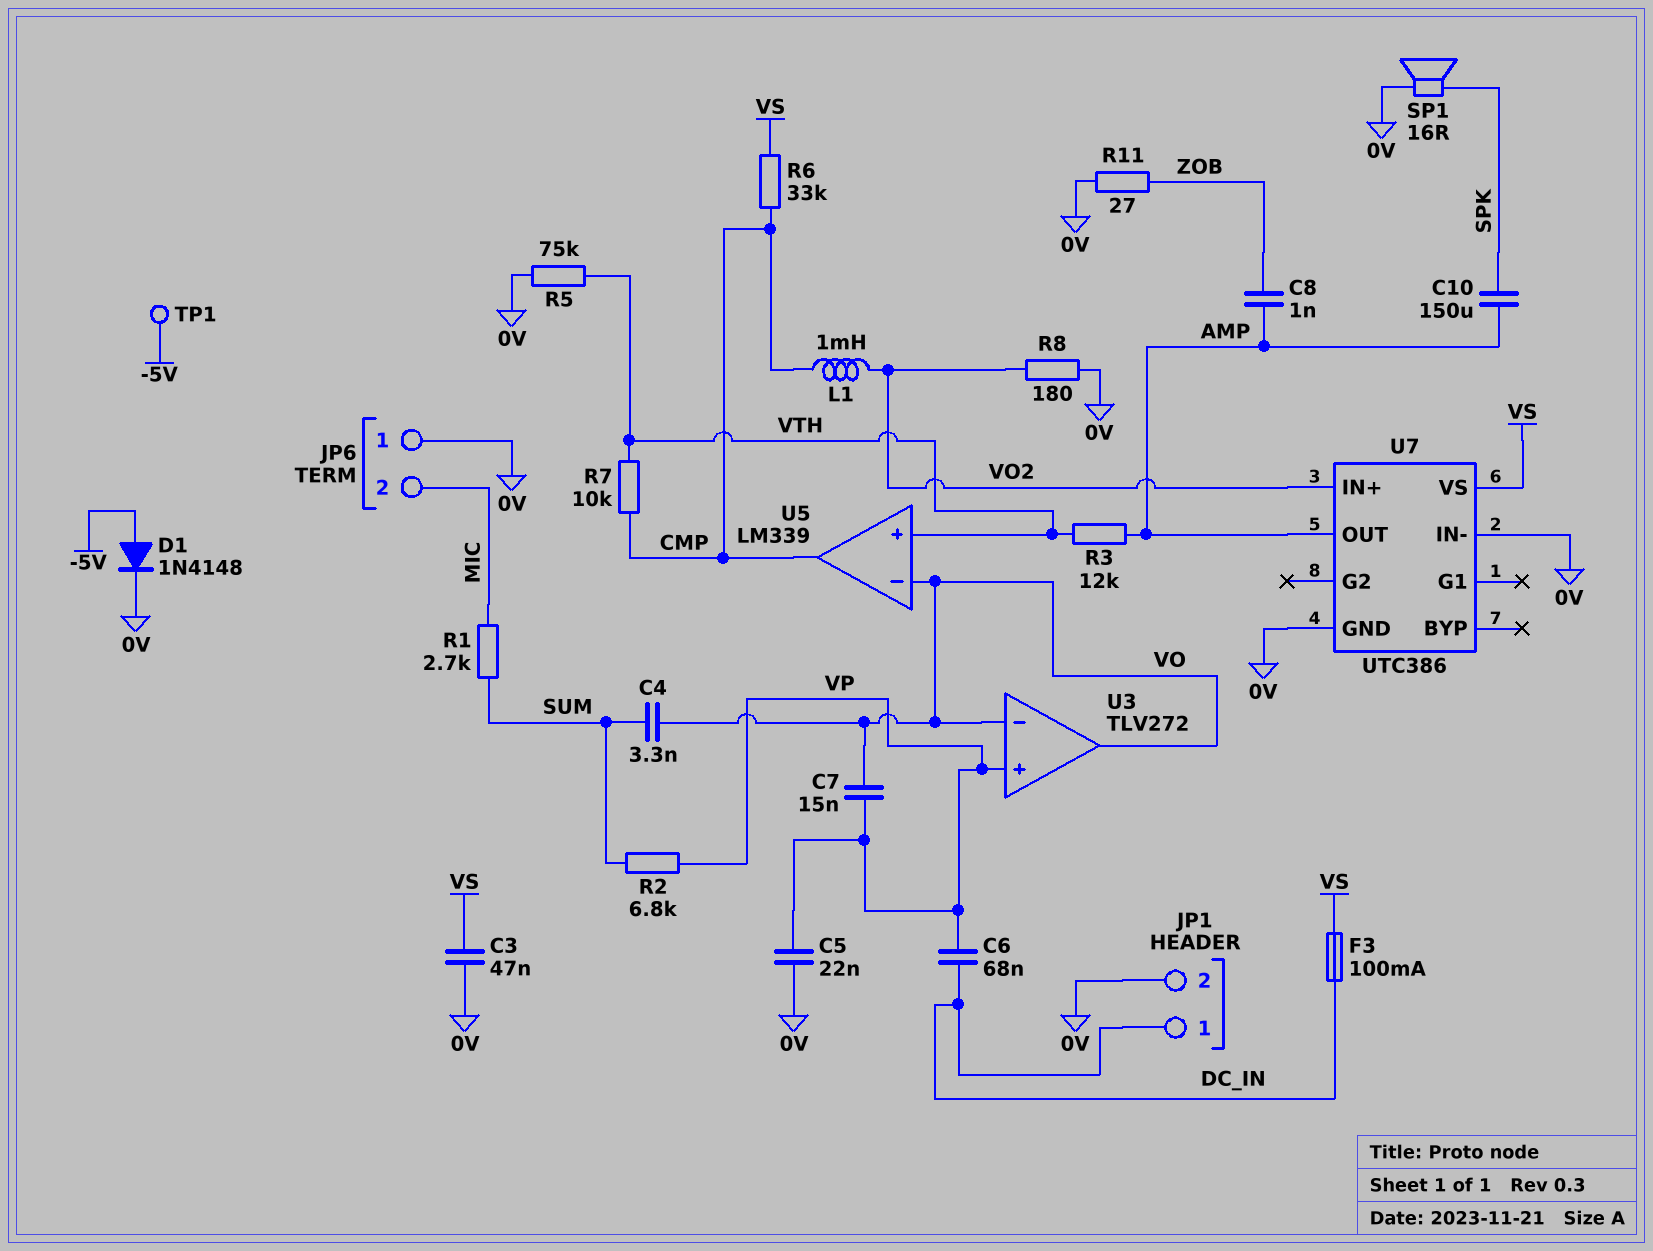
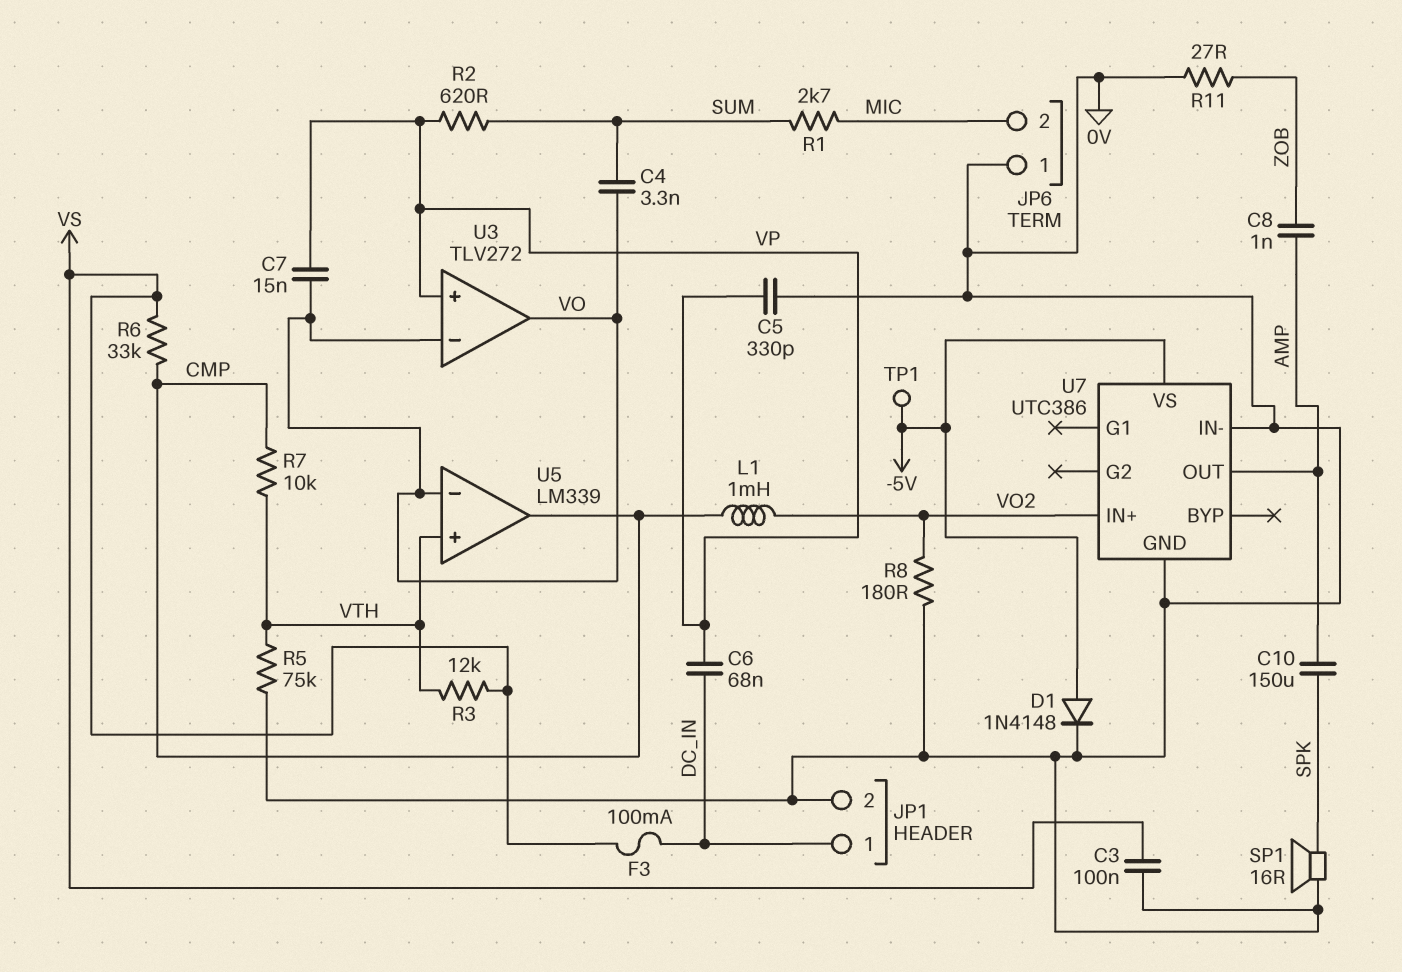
C3: 47nF (0V, VS) -> 100nF (0V, VS)
C5: 22nF (0V, VP) -> 330pF (0V, VP)
R2: 6.8k (SUM, VP) -> 620 (SUM, VP)
R3: 12k (AMP, VTH) -> 12k (VS, VTH)
U7 pin VS: VS -> -5V

